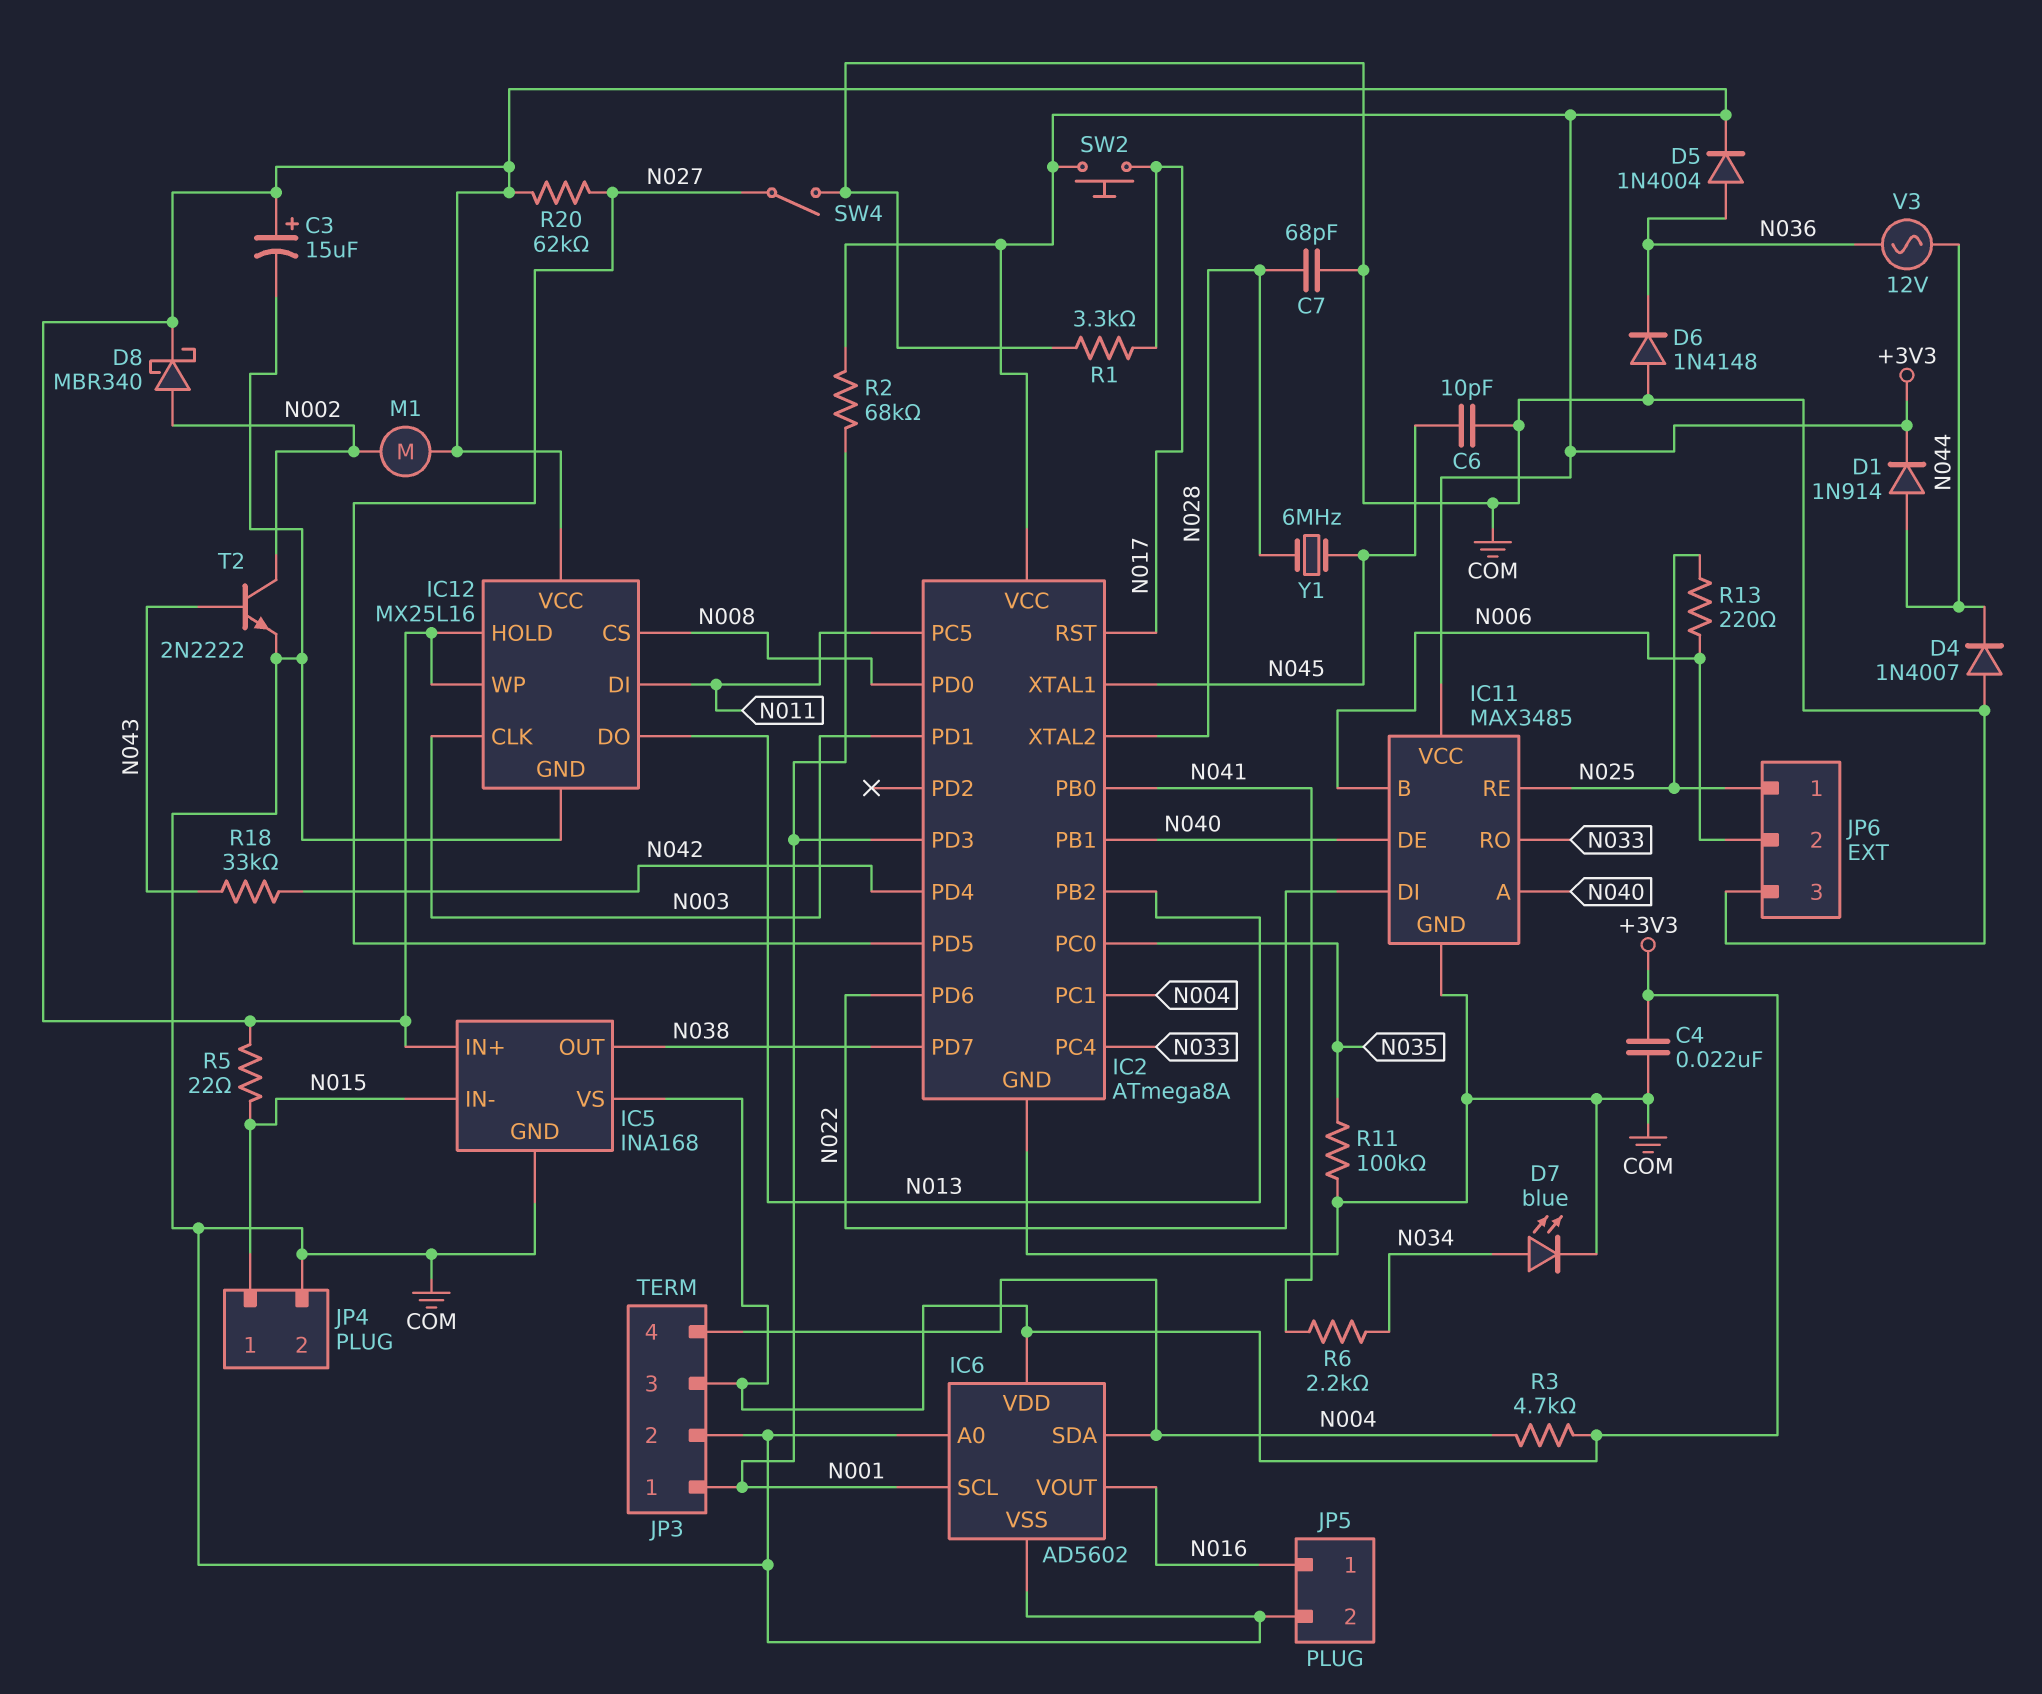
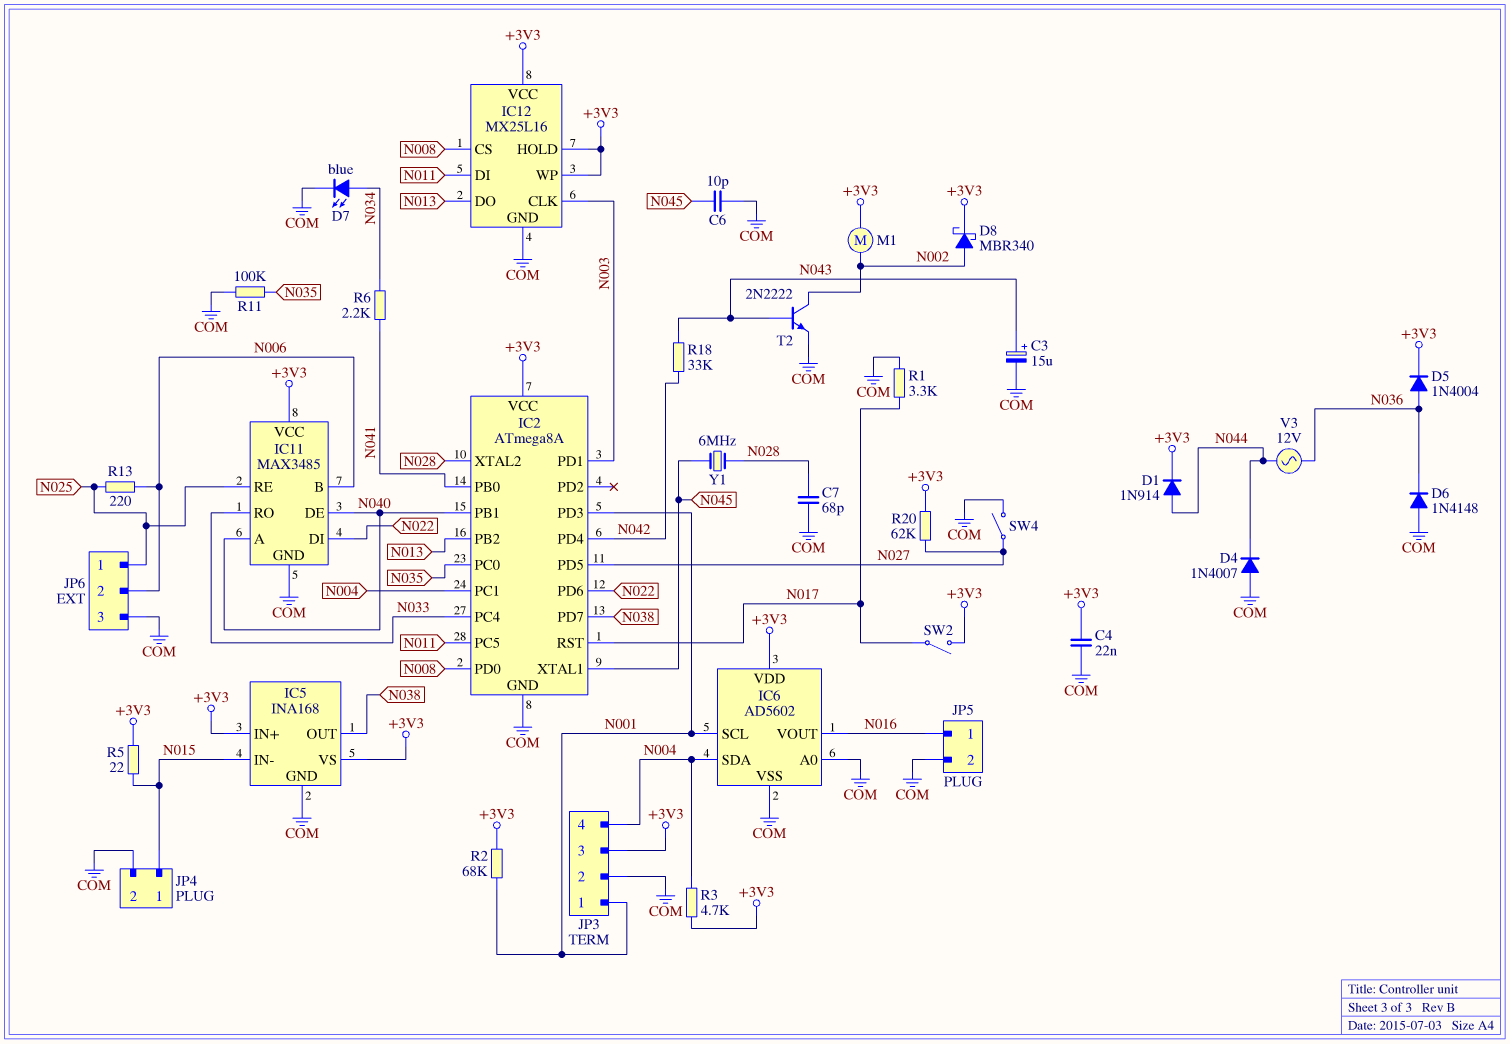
C3: 15uF (plus +3V3, minus COM) -> 15uF (plus N043, minus COM)
SW2: button (+3V3, N017) -> switch (+3V3, N017)

